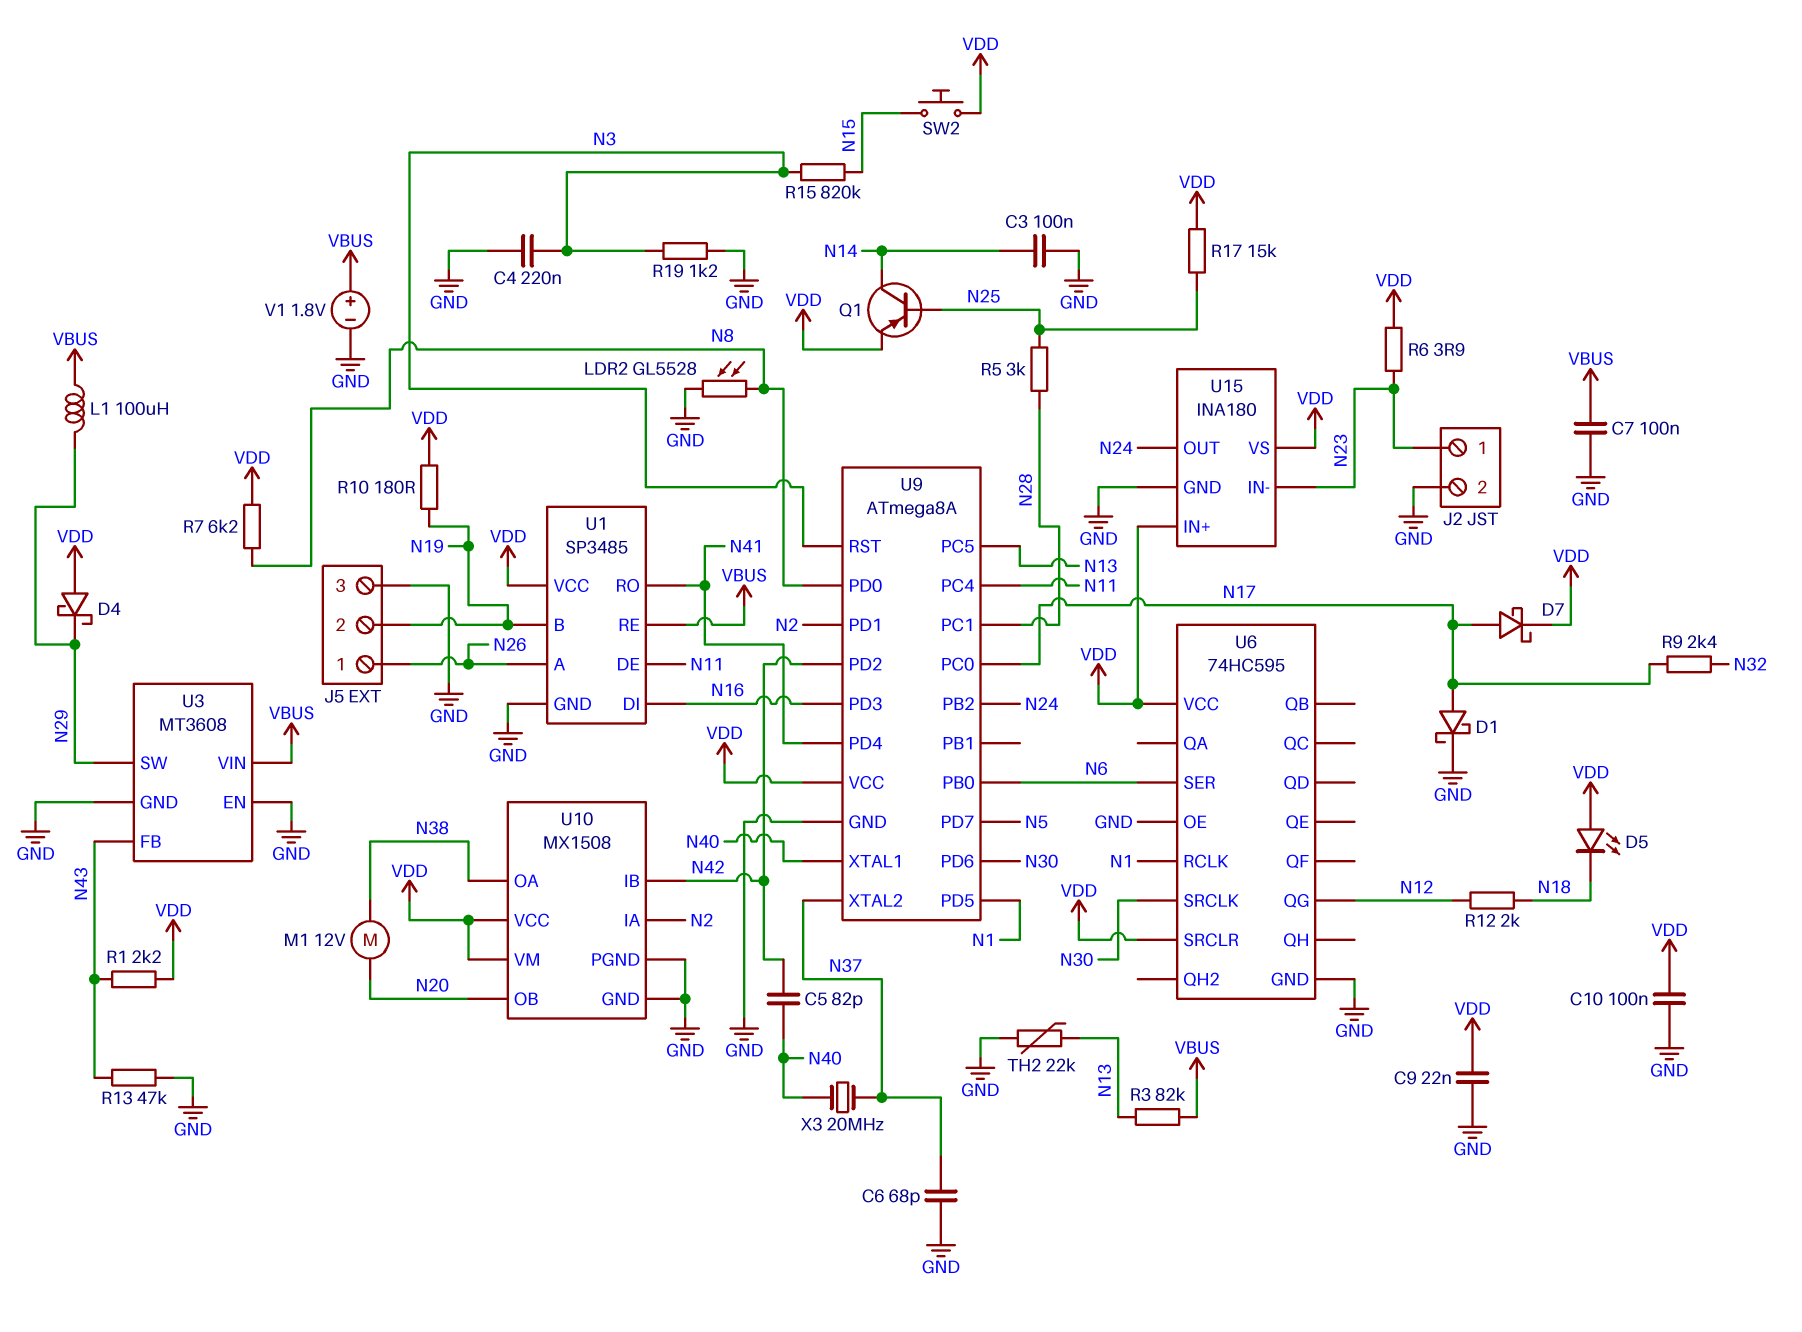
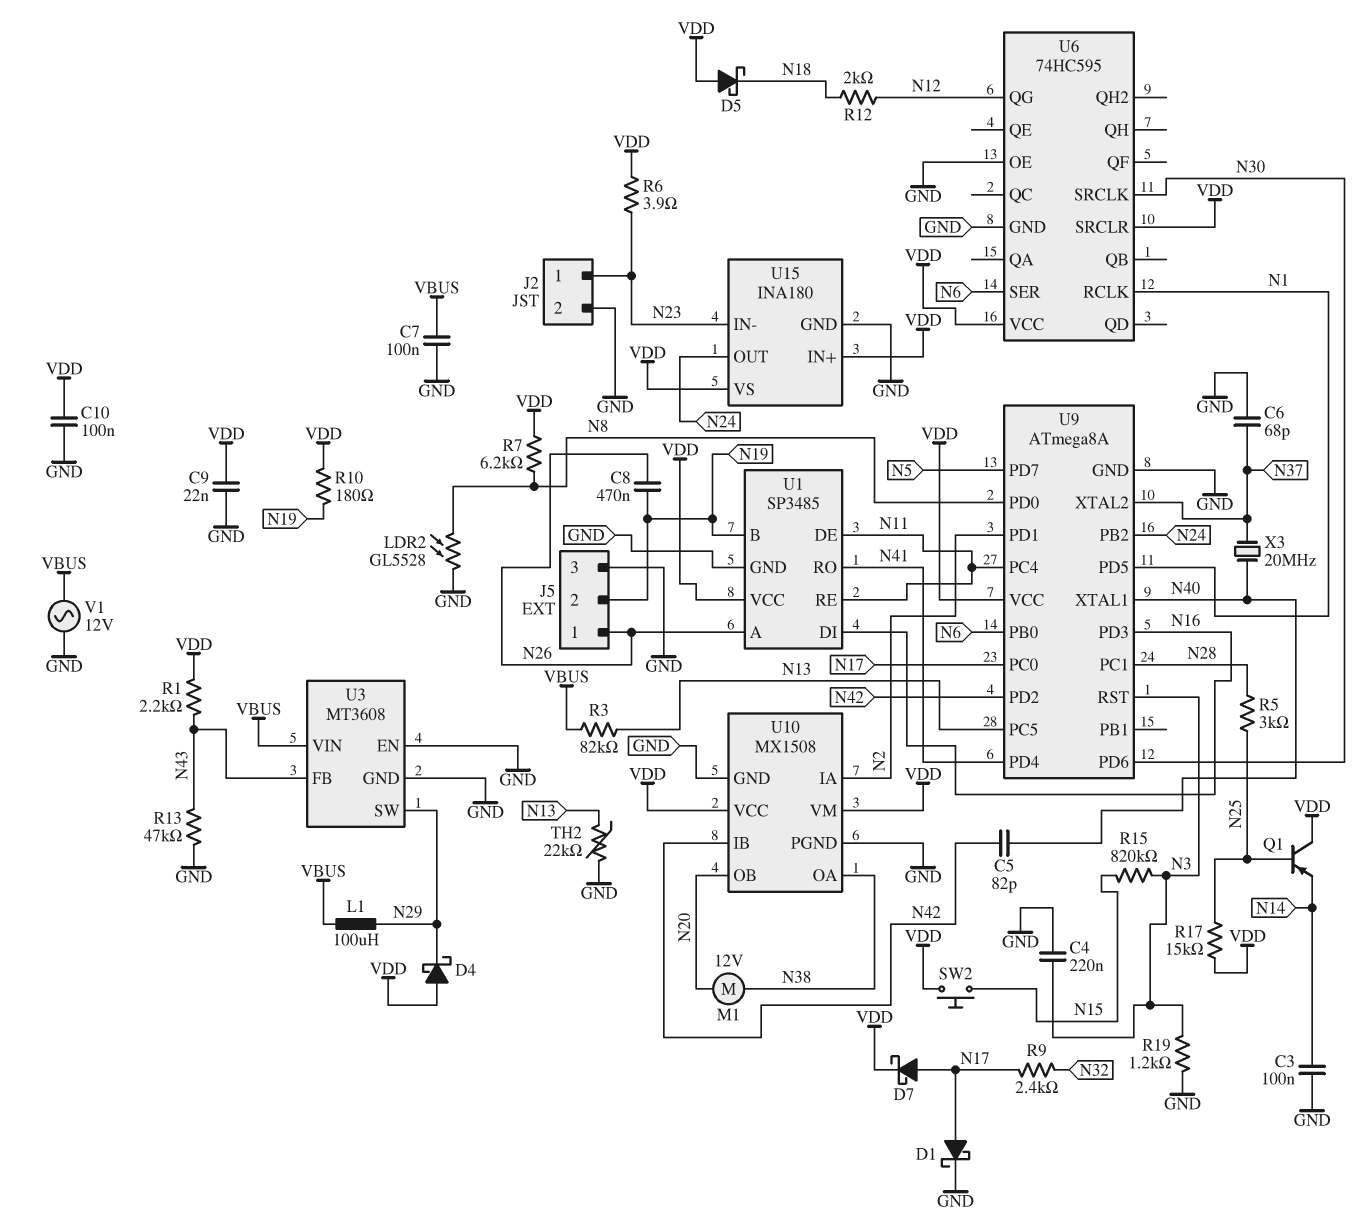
C8: none -> 470nF (N19, N26)
D5: LED (A VDD, K N18) -> schottky (A VDD, K N18)
Q1: PNP (B N25, C N14, E VDD) -> PNP (B N25, C VDD, E N14)
U1 pin RE: VBUS -> N11
V1: 1.8V (plus VBUS, minus GND) -> AC 12V (GND, VBUS)

